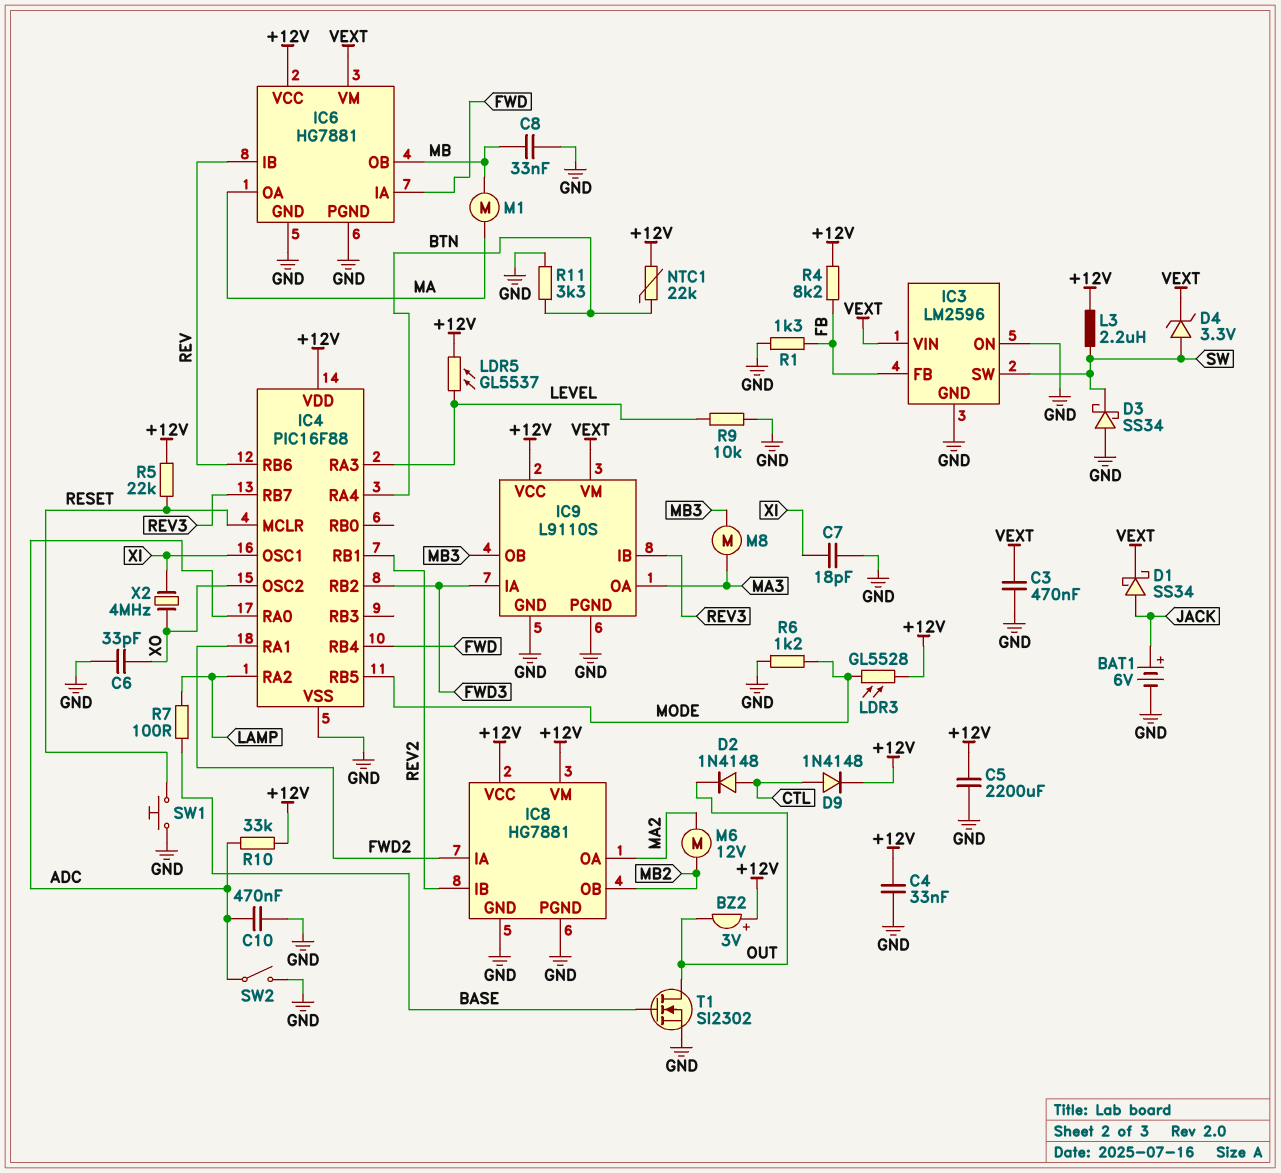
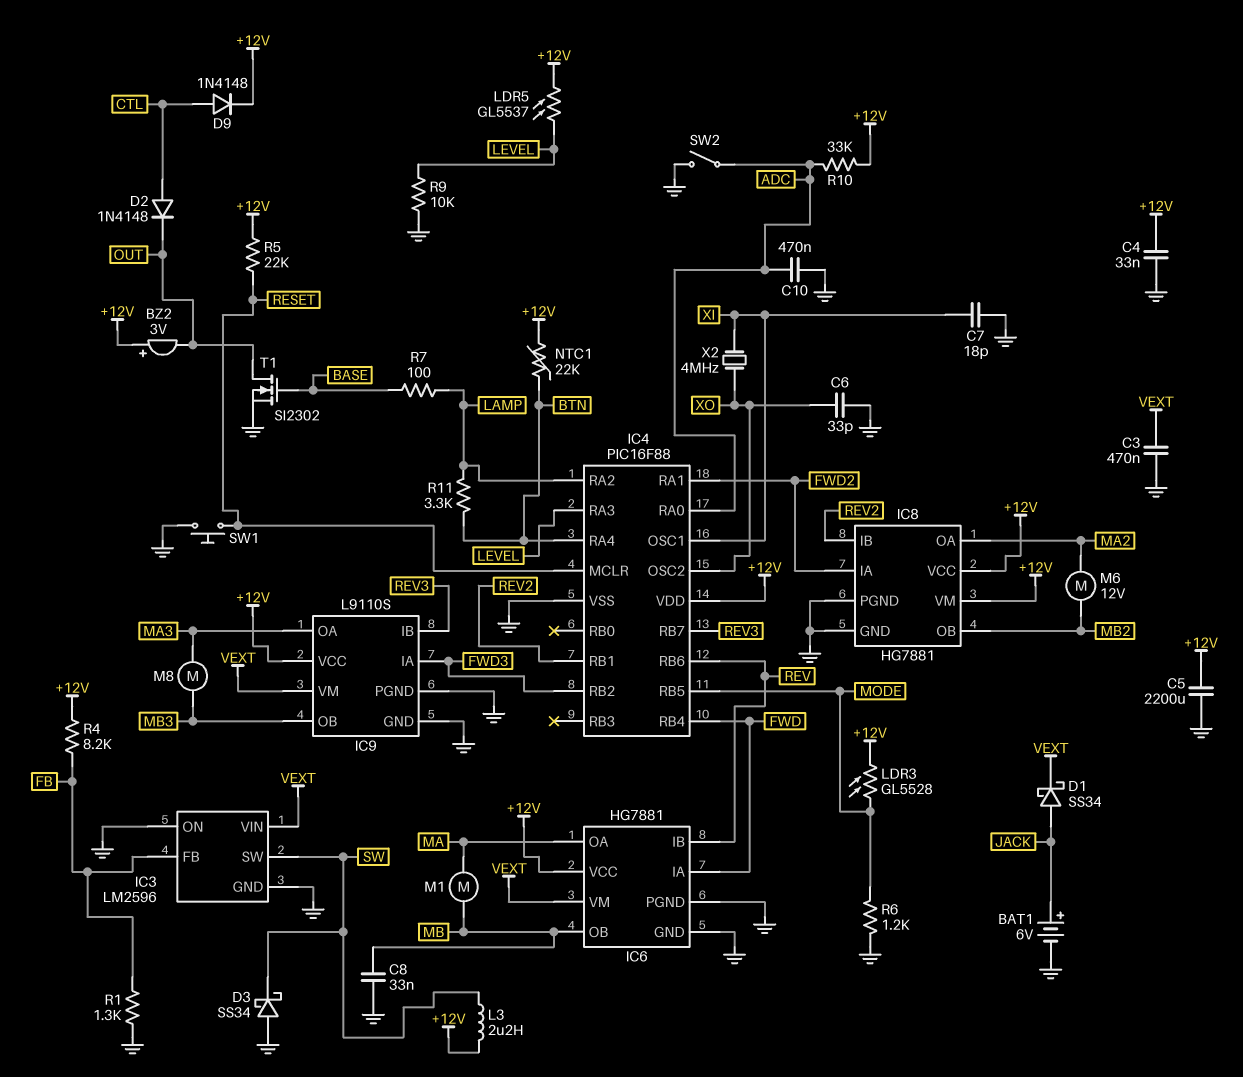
D4: zener 3.3V (A SW, K VEXT) -> none
R11: 3.3k (BTN, GND) -> 3.3k (BTN, LAMP)

